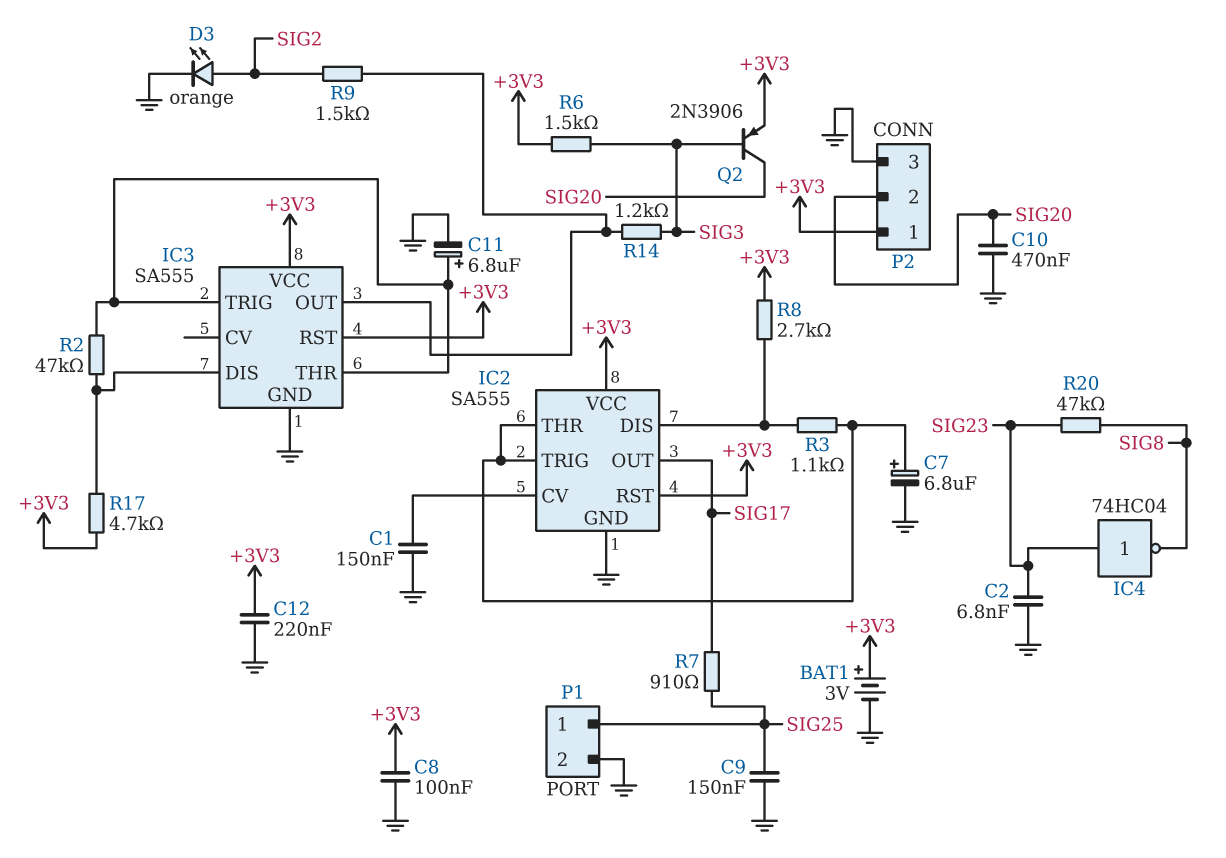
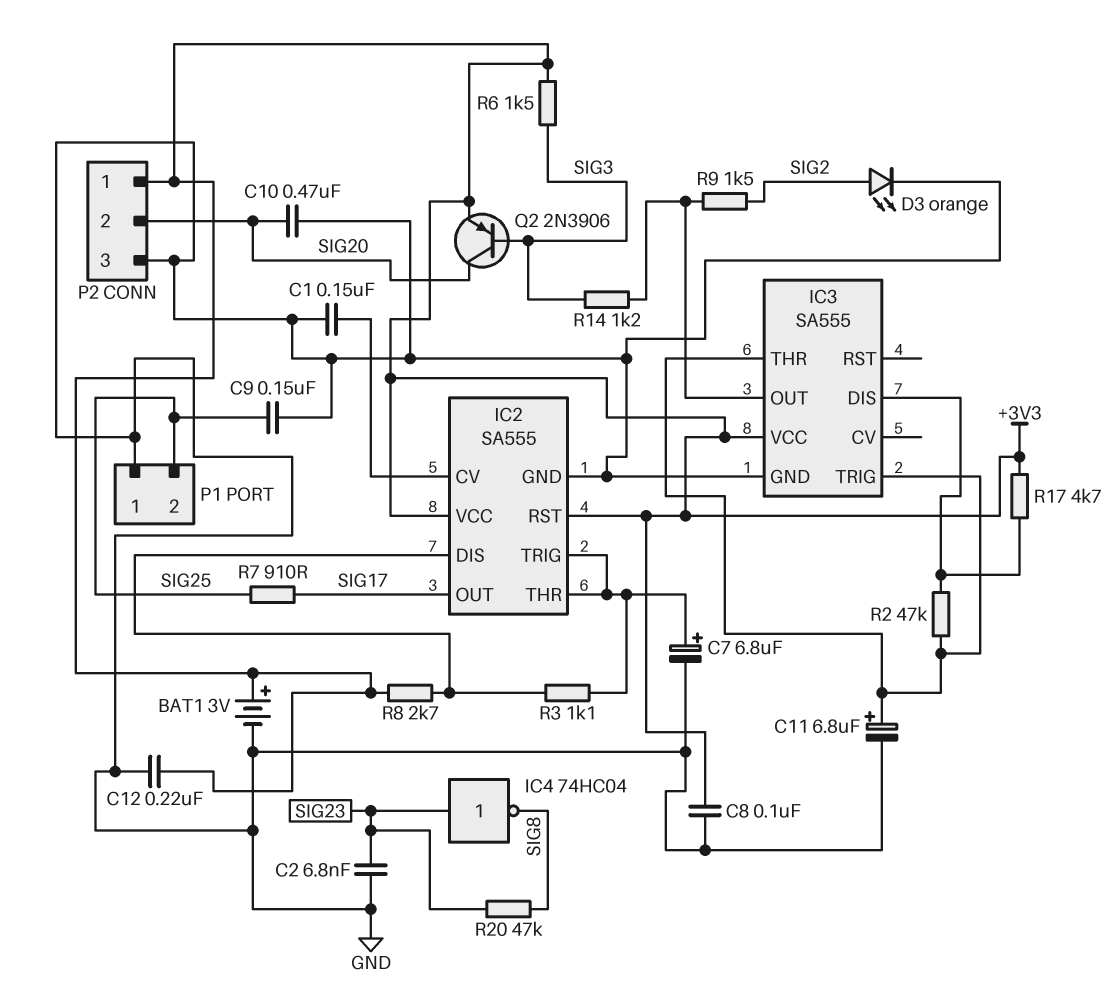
IC3 pin RST: +3V3 -> none
P1 pin 1: SIG25 -> GND
P1 pin 2: GND -> SIG25

